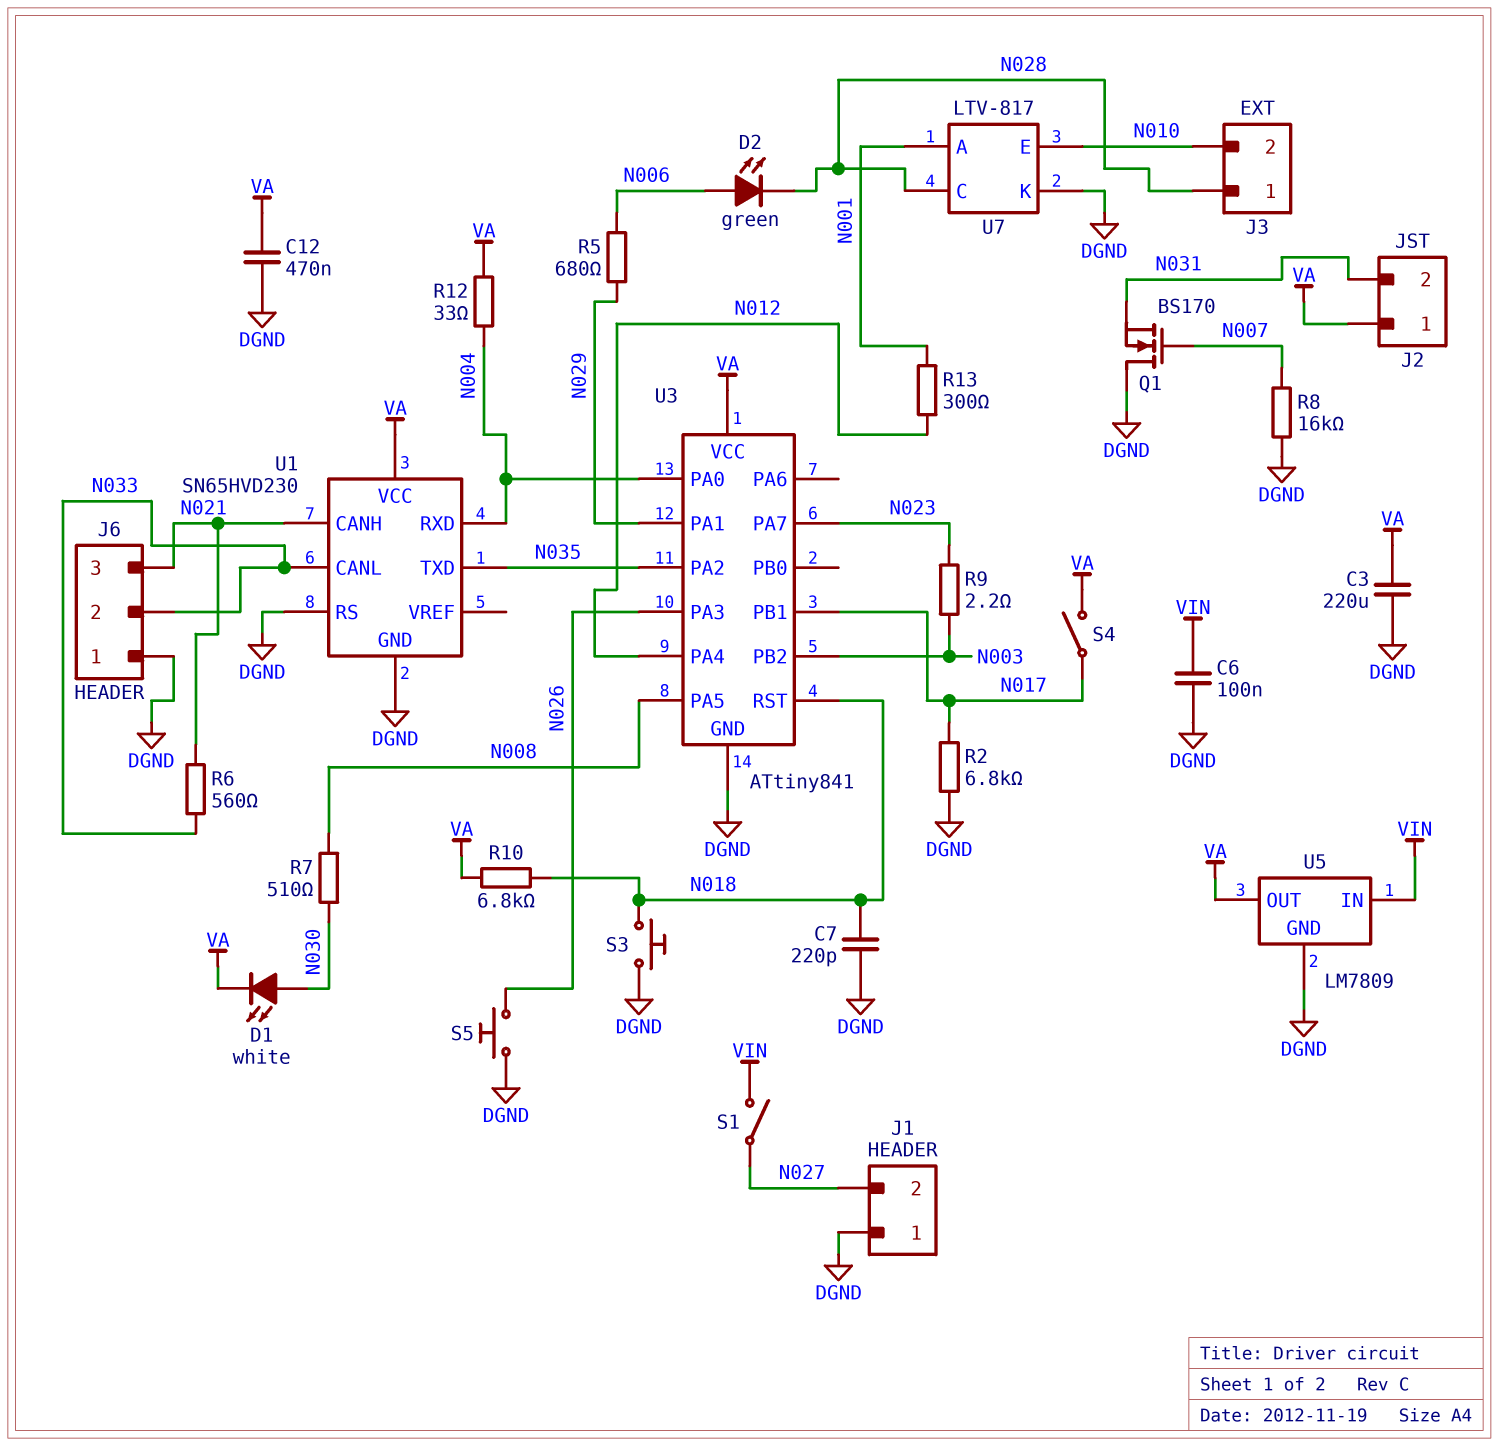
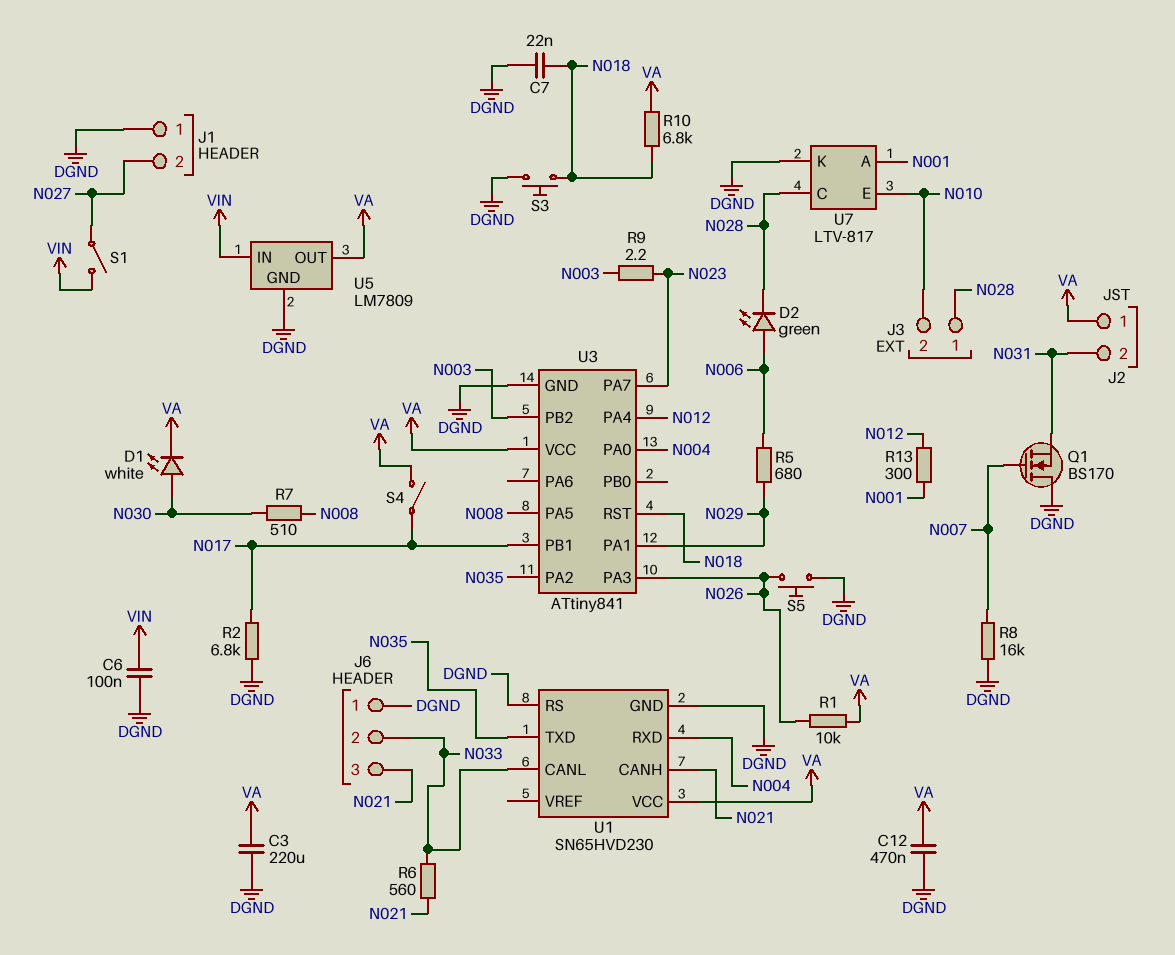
C7: 220pF (DGND, N018) -> 22nF (DGND, N018)
R1: none -> 10k (N026, VA)
R12: 33 (N004, VA) -> none

